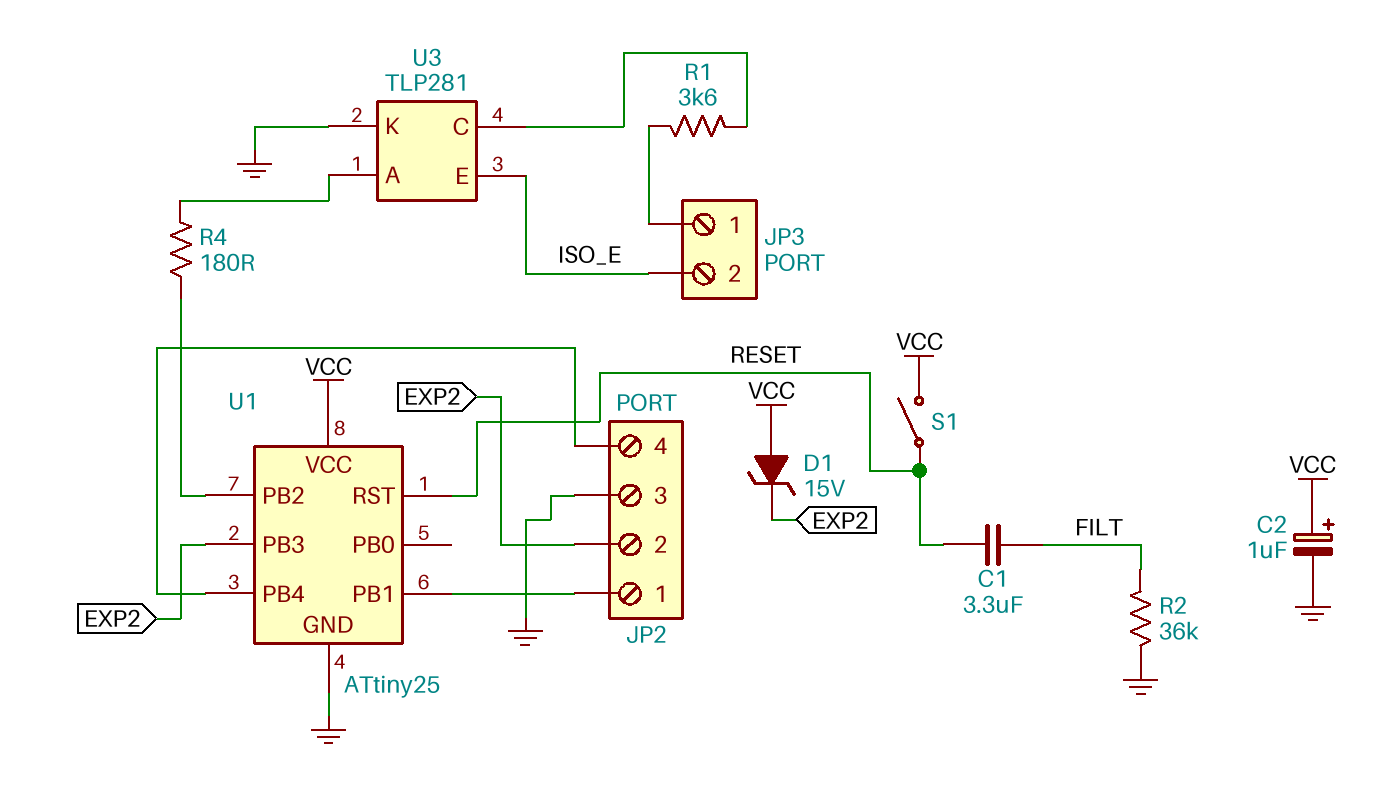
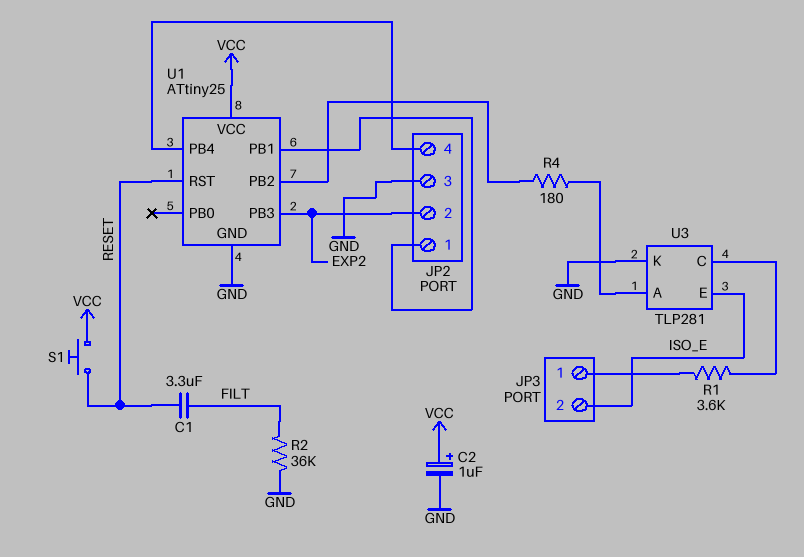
D1: zener 15V (A VCC, K EXP2) -> none
S1: switch (RESET, VCC) -> button (RESET, VCC)

